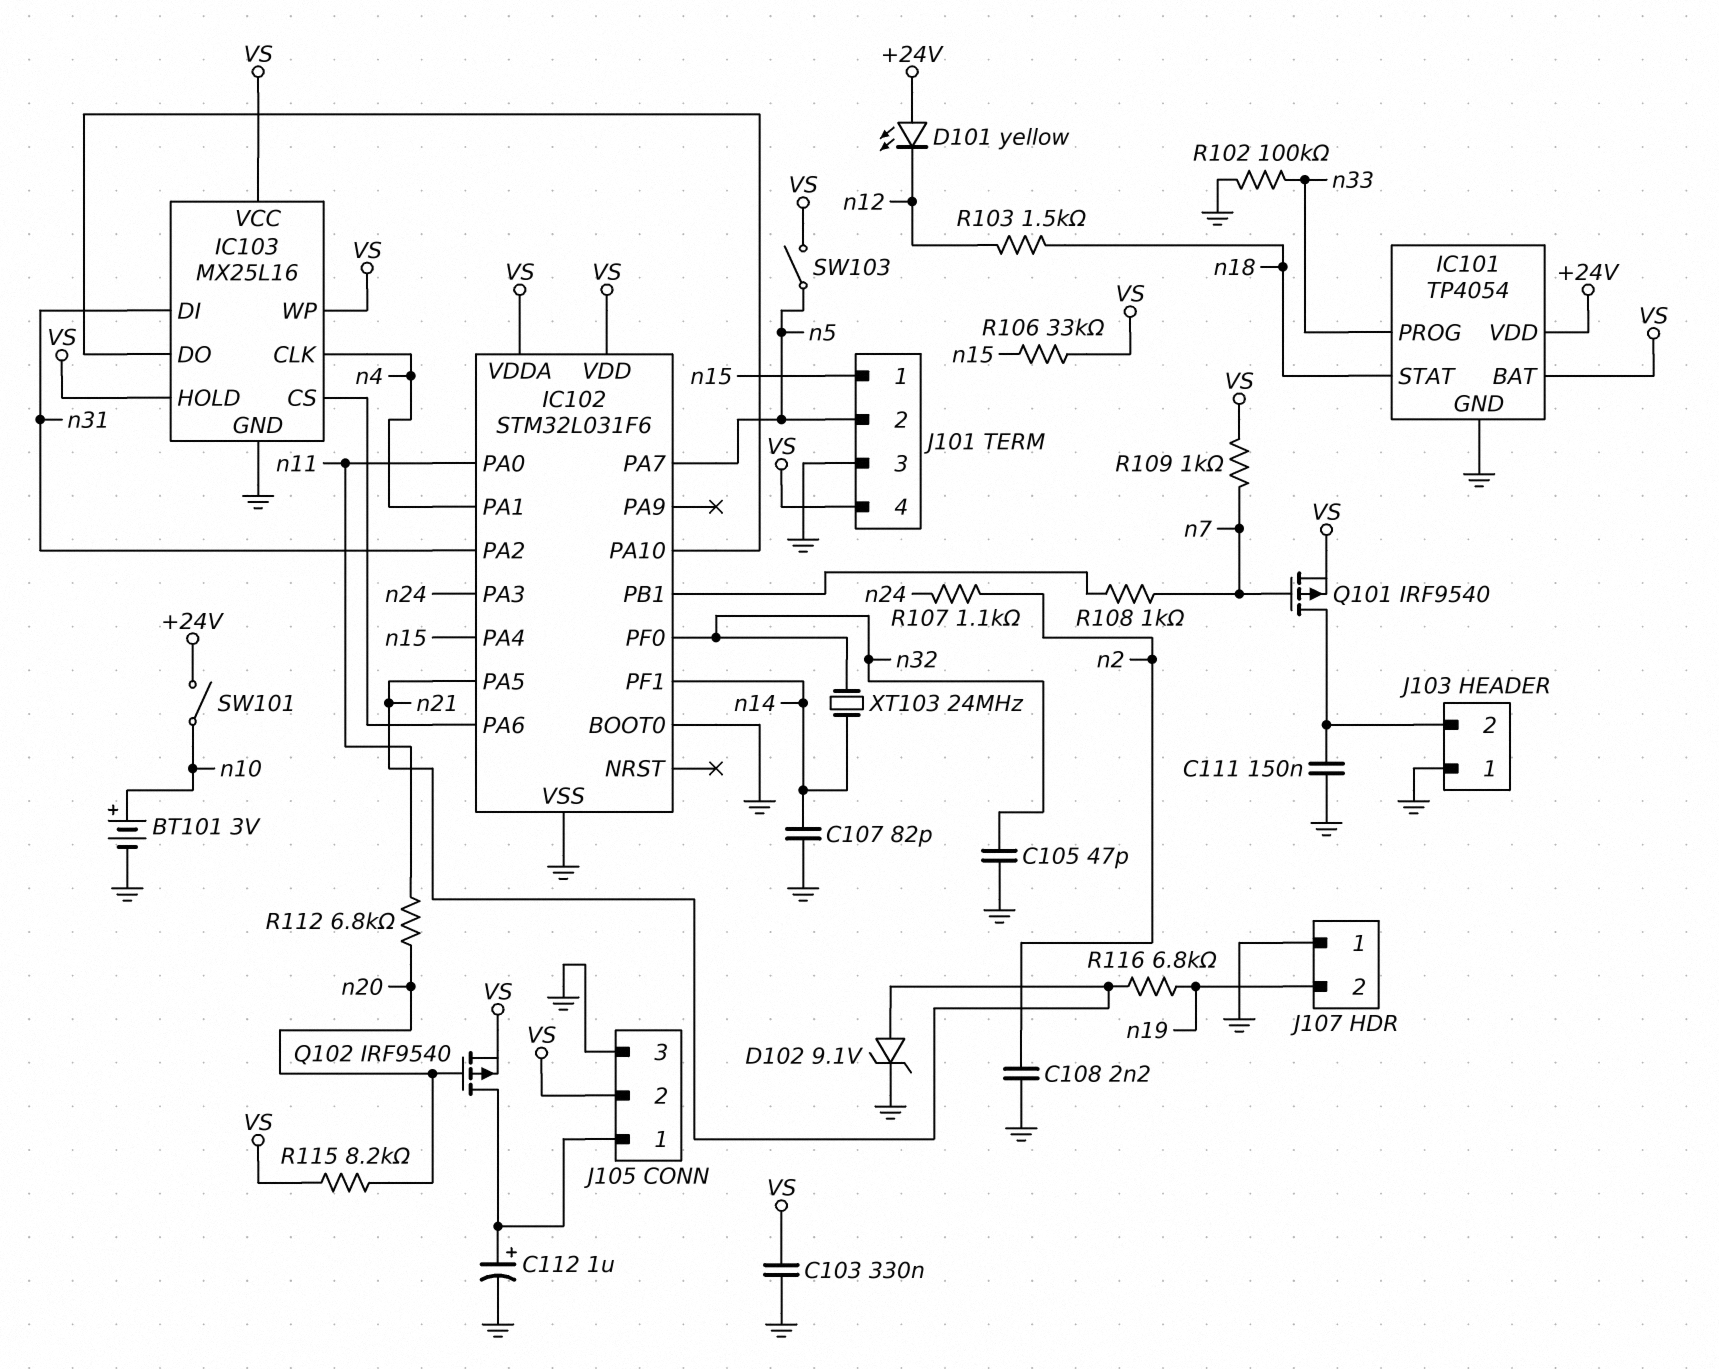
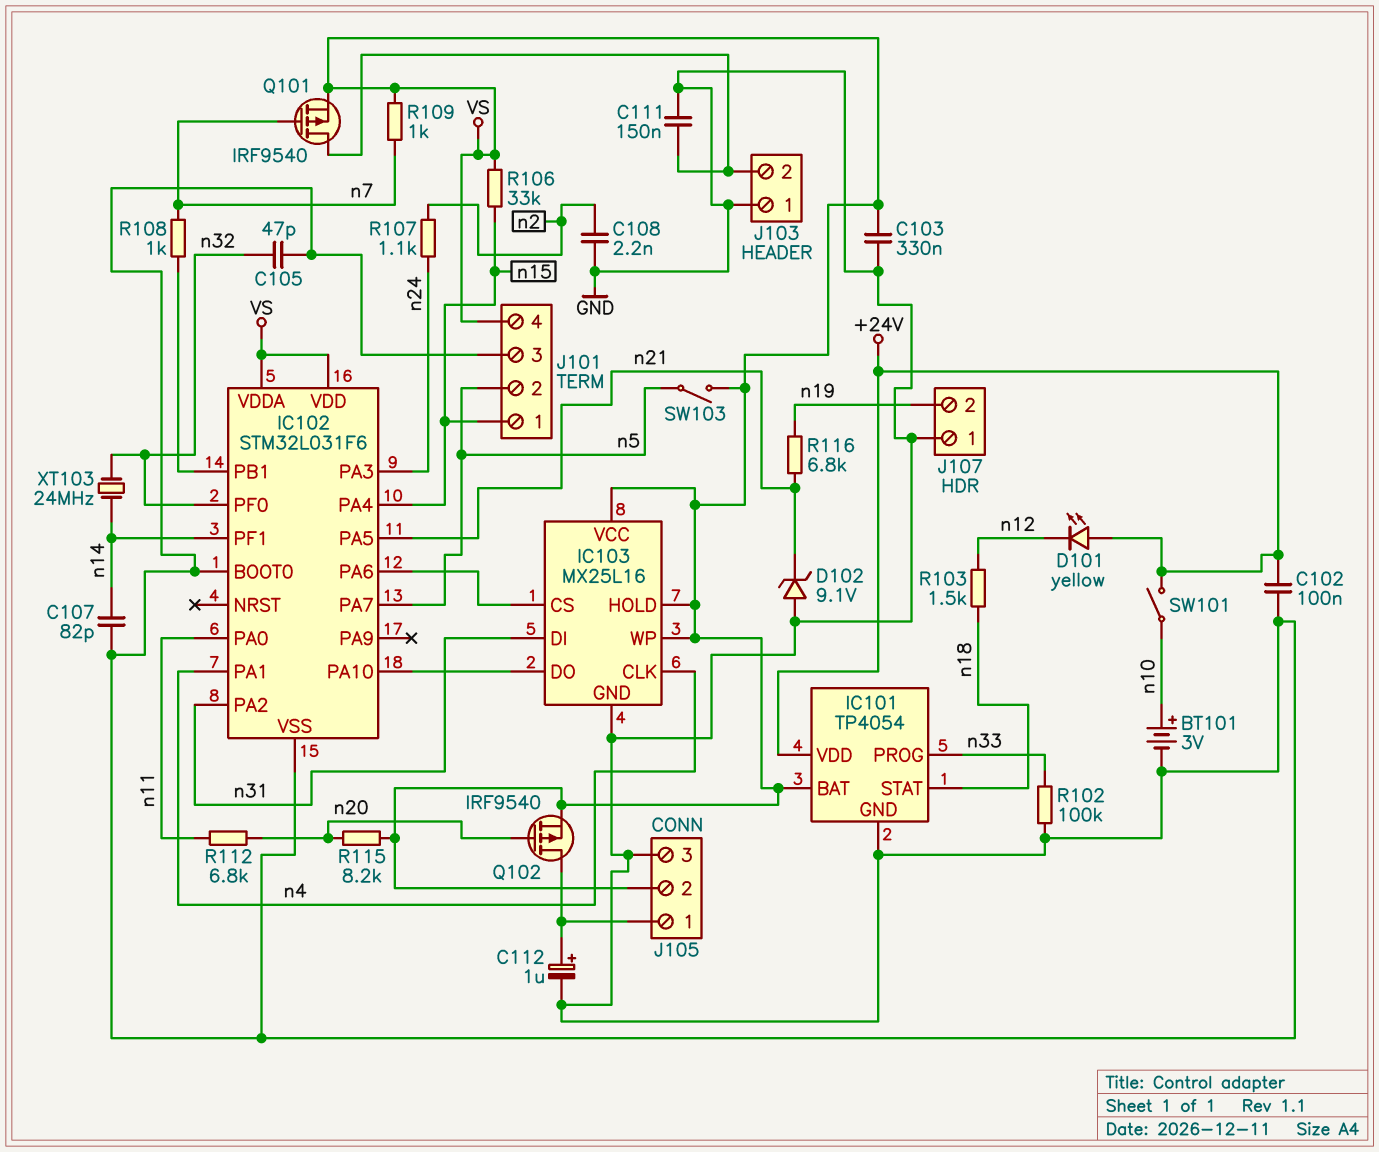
C102: none -> 100nF (+24V, GND)
D102: zener 9.1V (A n21, K GND) -> zener 9.1V (A GND, K n21)

